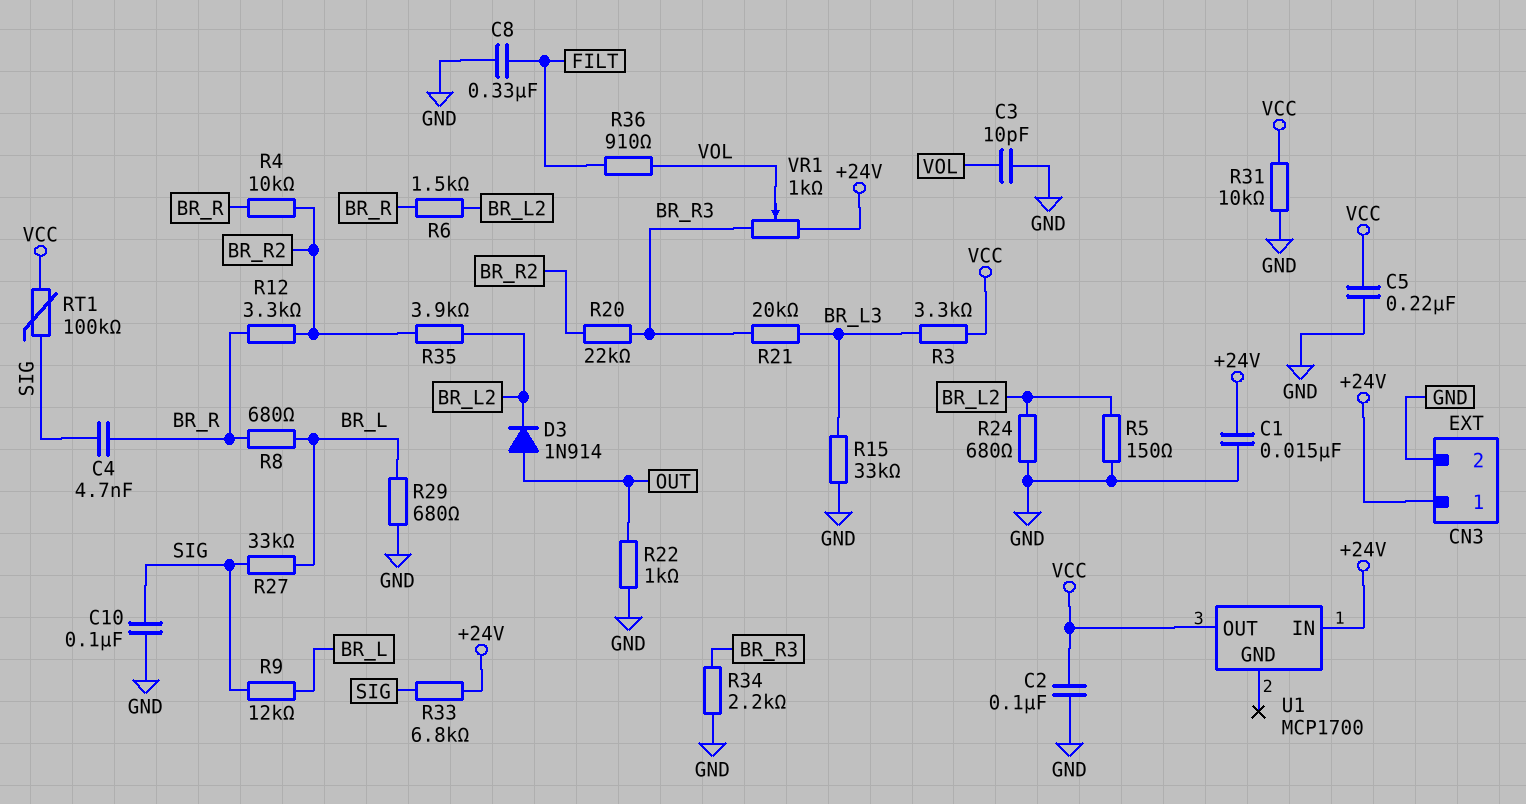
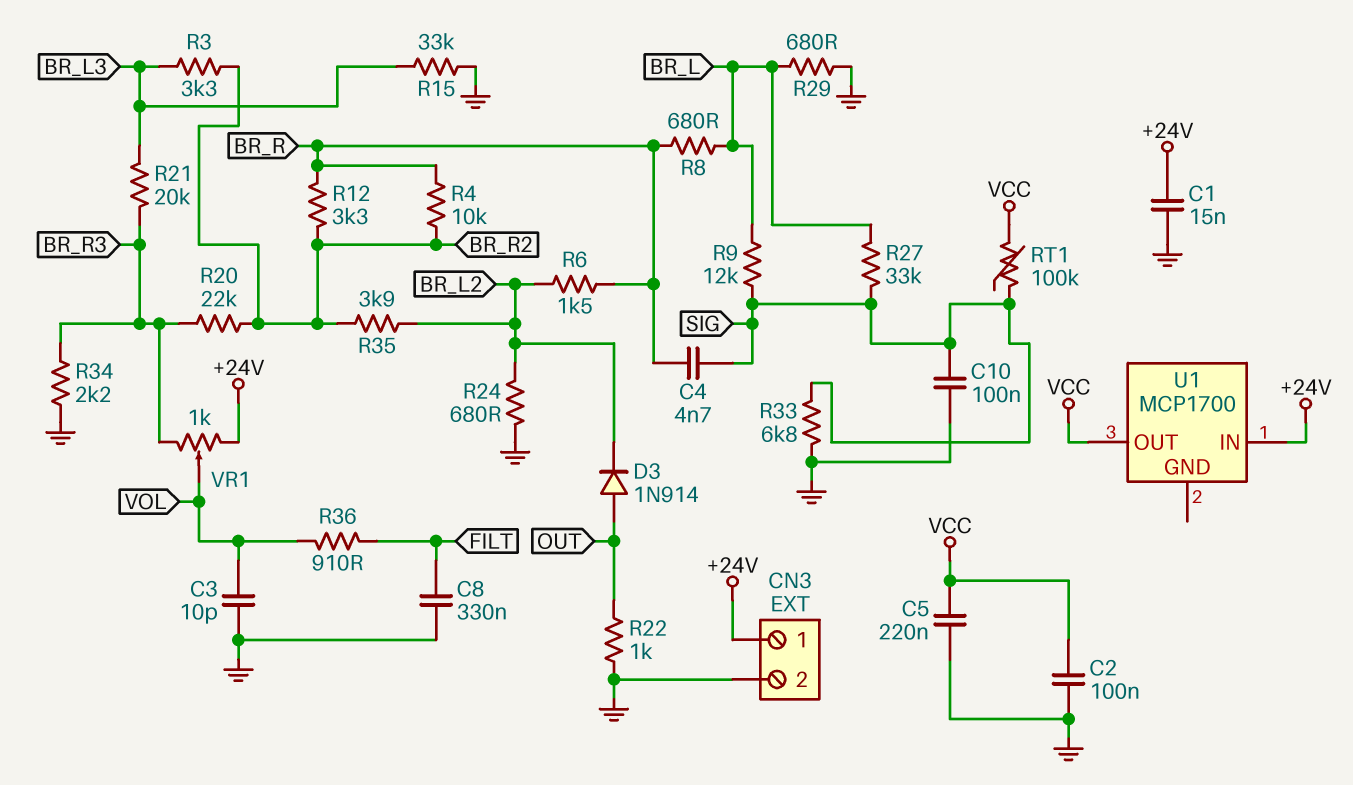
R3: 3.3k (BR_L3, VCC) -> 3.3k (BR_L3, BR_R2)
R5: 150 (BR_L2, GND) -> none
R31: 10k (GND, VCC) -> none
R33: 6.8k (+24V, SIG) -> 6.8k (GND, SIG)

